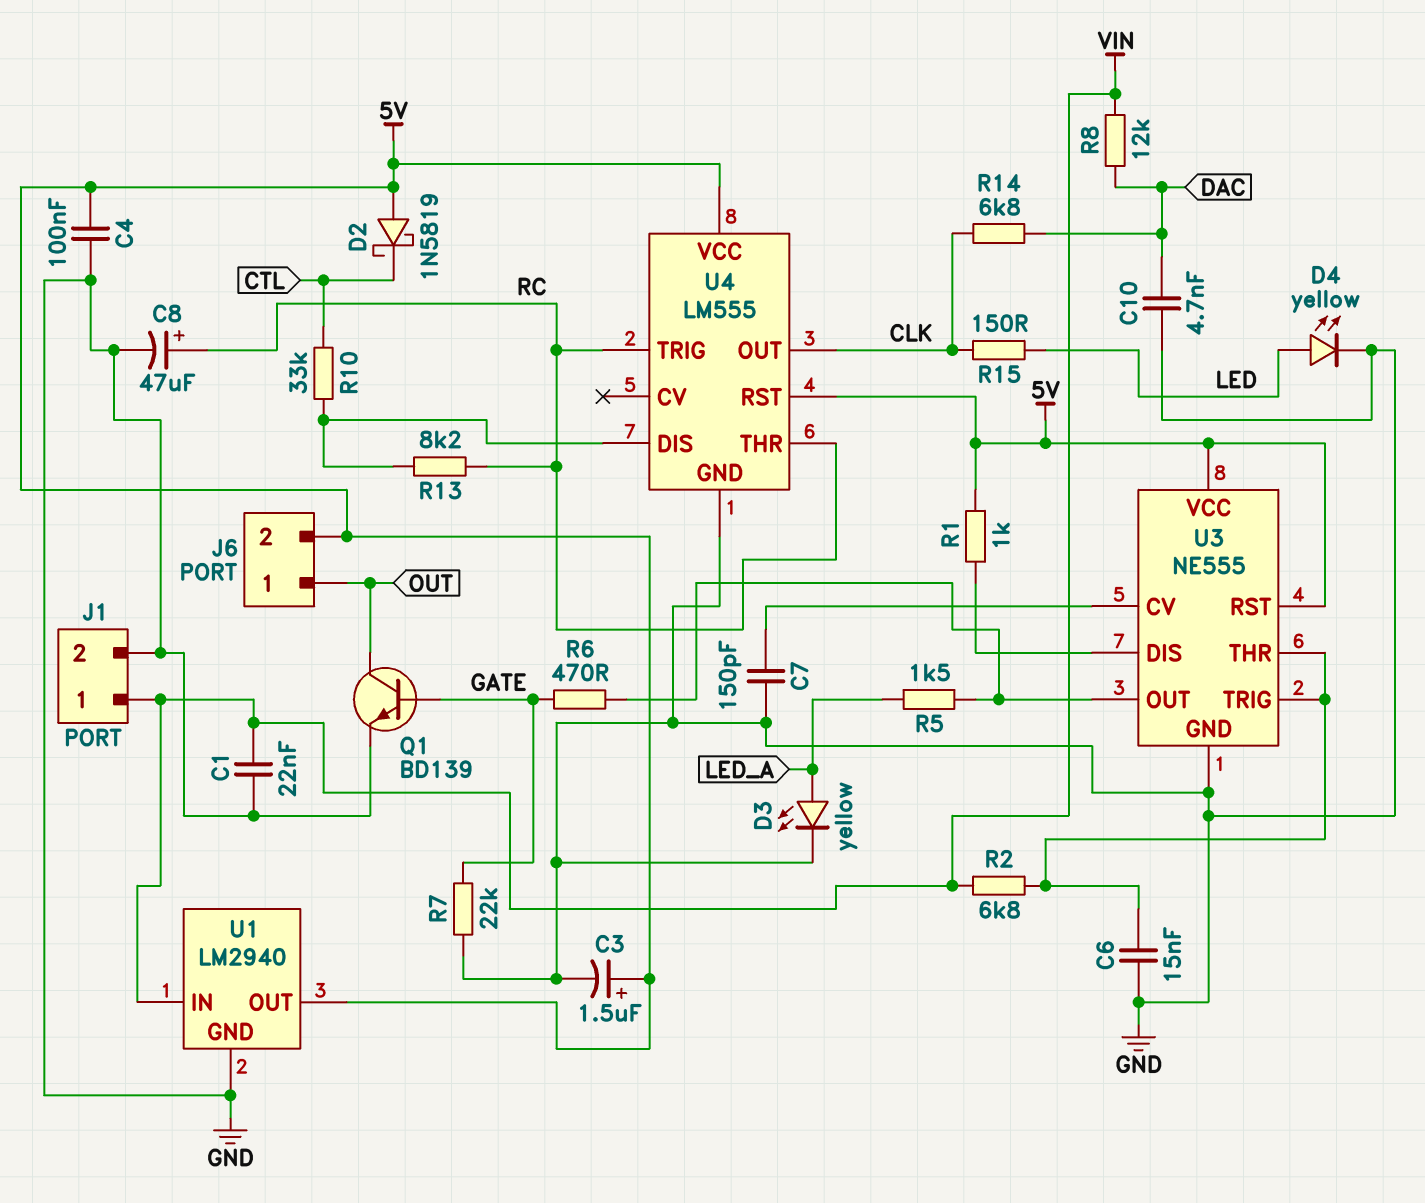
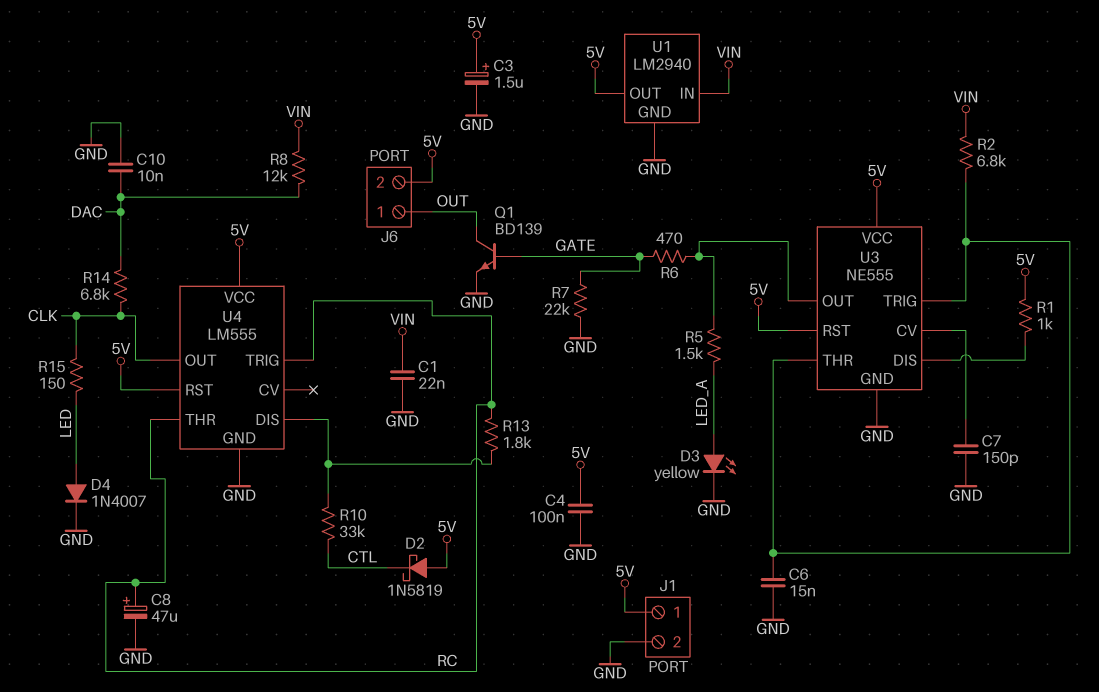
C10: 4.7nF (DAC, GND) -> 10nF (DAC, GND)
D4: LED yellow (A LED, K GND) -> diode 1N4007 (A LED, K GND)
J1 pin 1: VIN -> 5V
R13: 8.2k (RC, U4/DIS) -> 1.8k (RC, U4/DIS)

